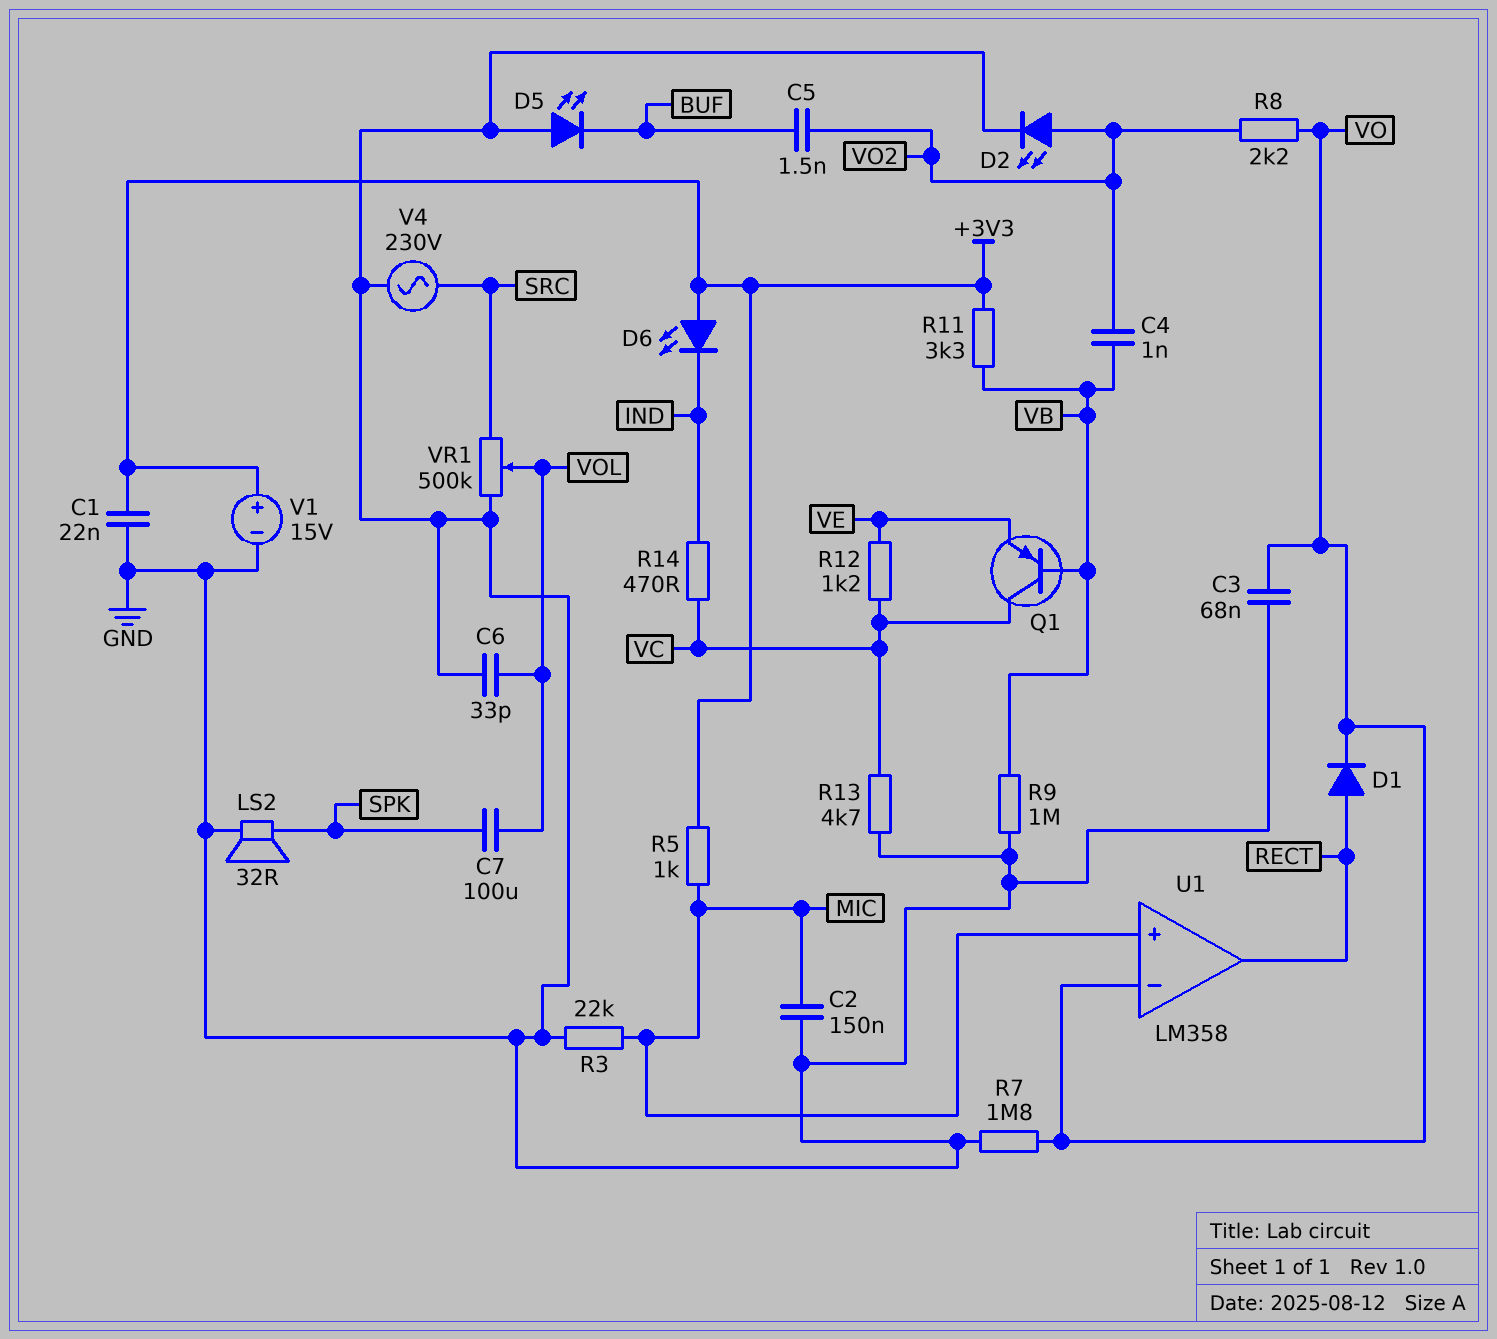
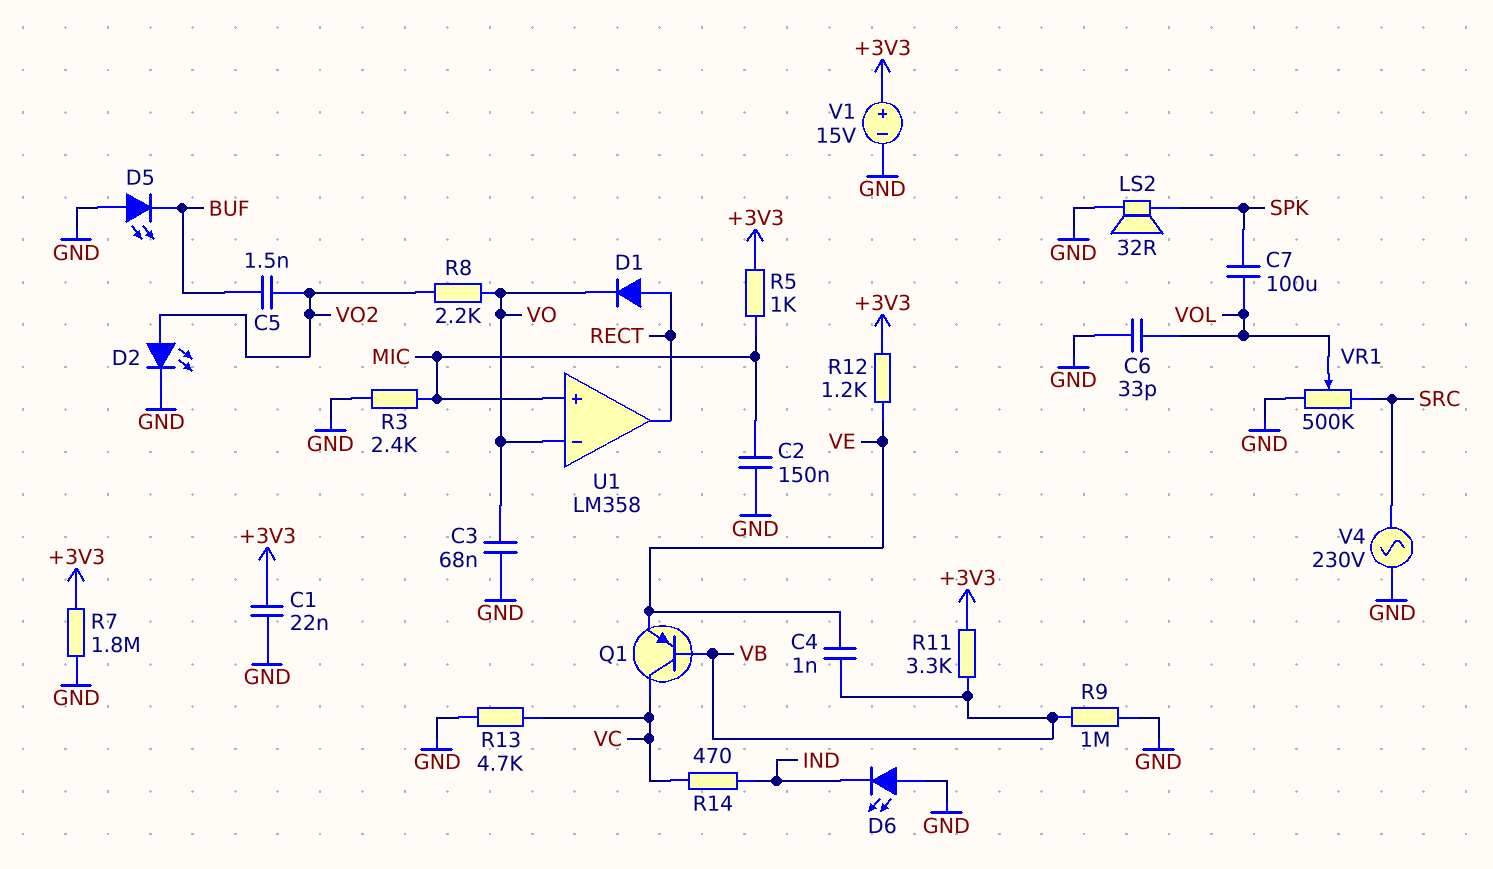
C4: 1nF (VB, VO2) -> 1nF (VB, VE)
D6: LED (A +3V3, K IND) -> LED (A GND, K IND)
R3: 22k (GND, MIC) -> 2.4k (GND, MIC)
R7: 1.8M (GND, VO) -> 1.8M (+3V3, GND)
R12: 1.2k (VC, VE) -> 1.2k (+3V3, VE)

